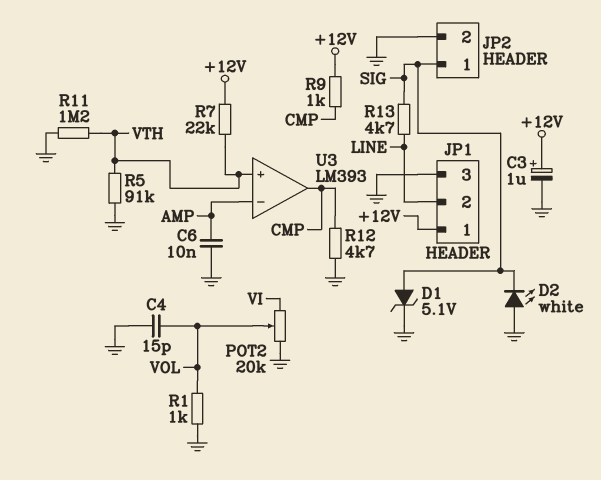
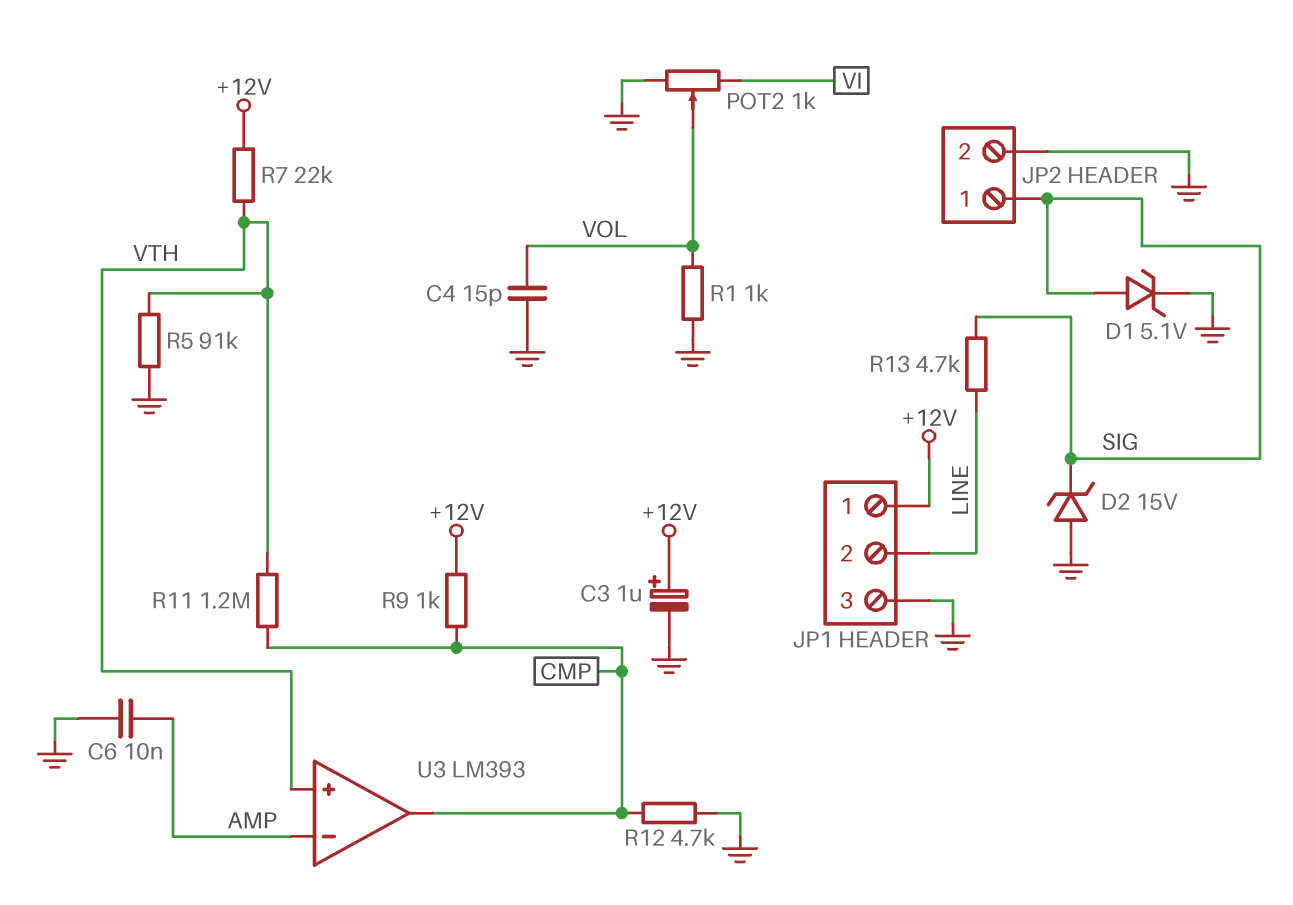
D2: LED white (A GND, K SIG) -> zener 15V (A GND, K SIG)
POT2: 20k (GND, VI, wiper VOL) -> 1k (GND, VI, wiper VOL)
R11: 1.2M (GND, VTH) -> 1.2M (CMP, VTH)

